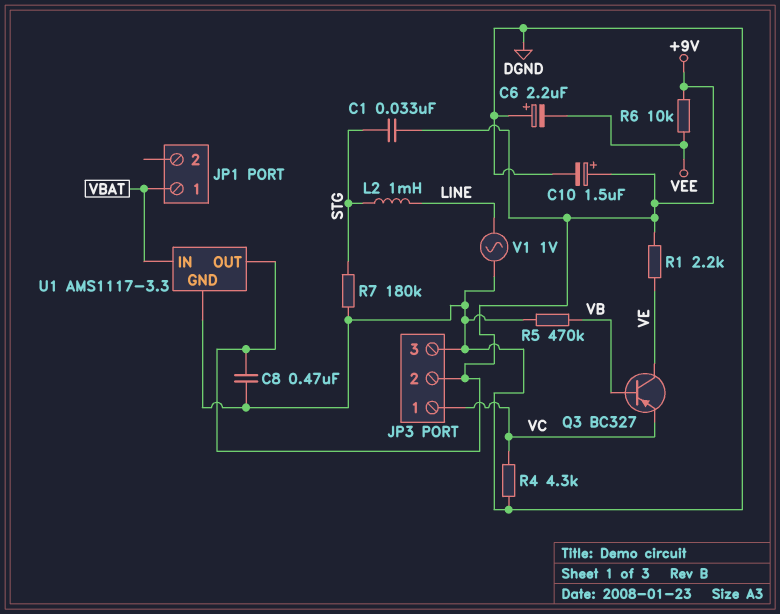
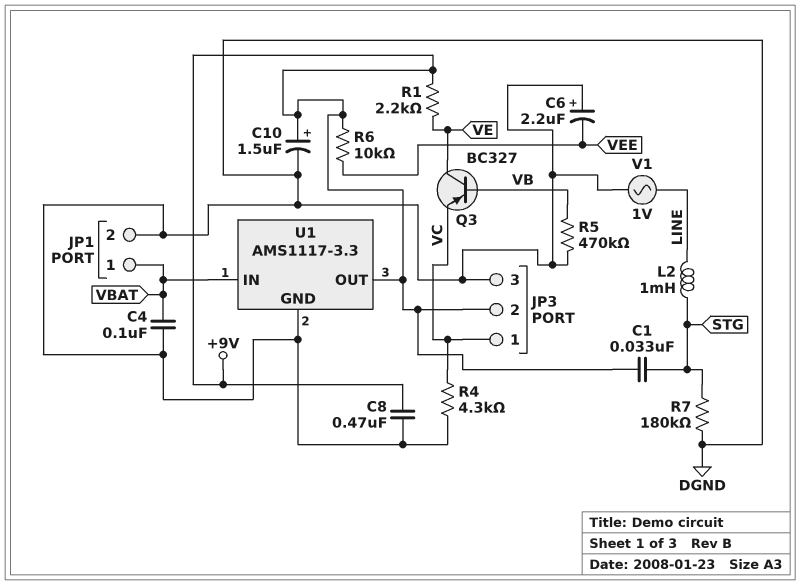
C4: none -> 100nF (DGND, VBAT)
JP1 pin 2: none -> DGND

